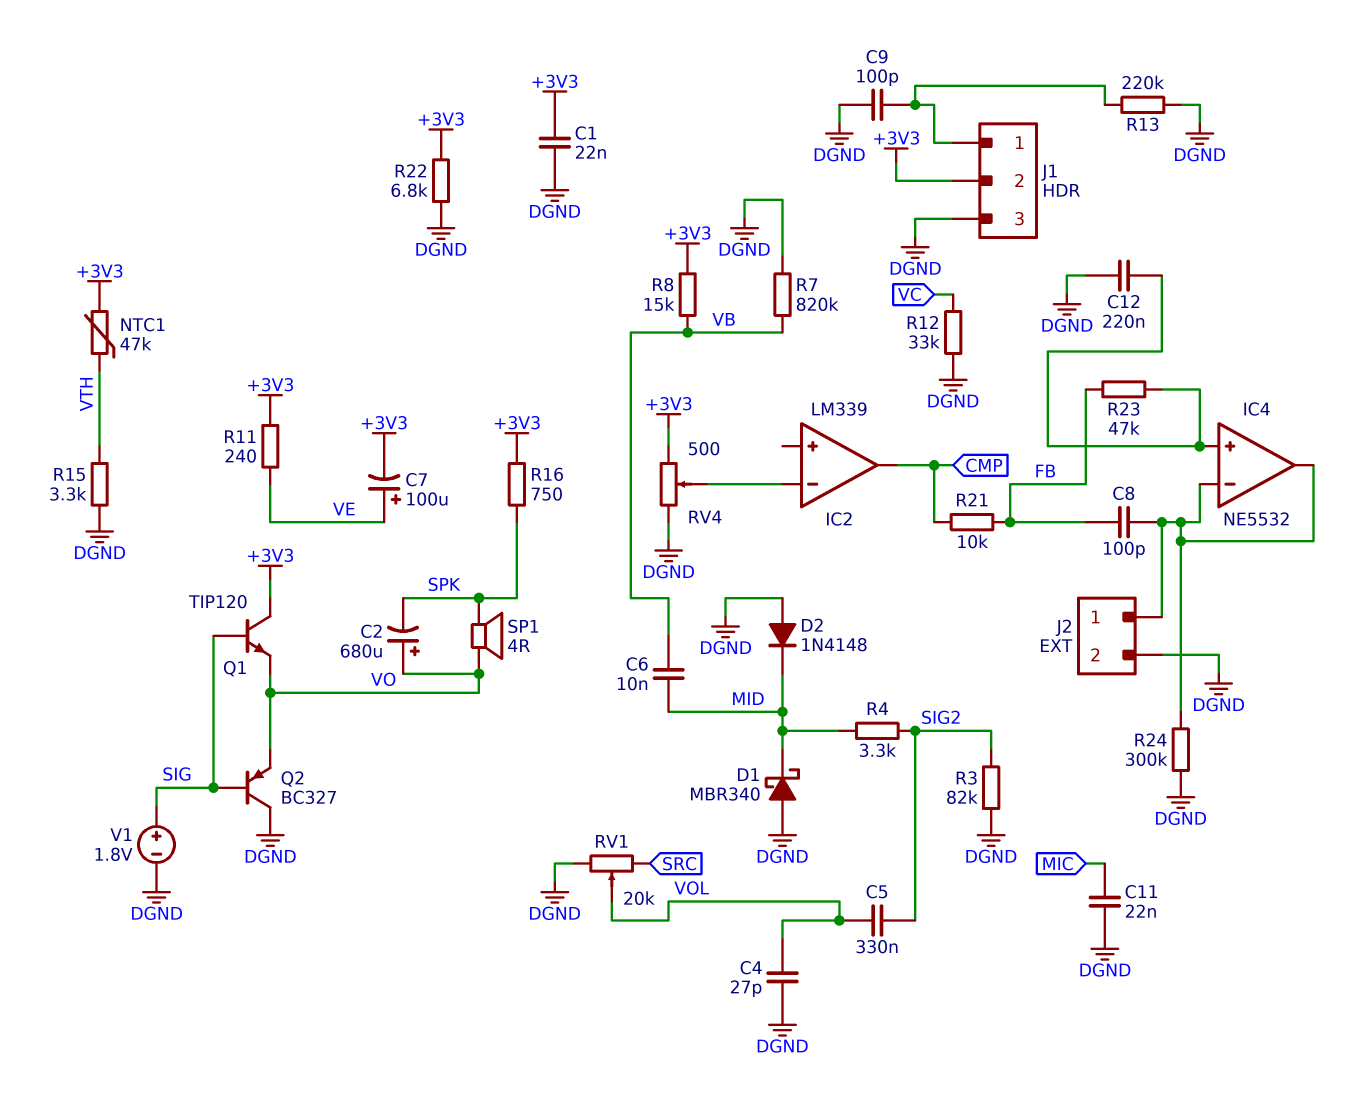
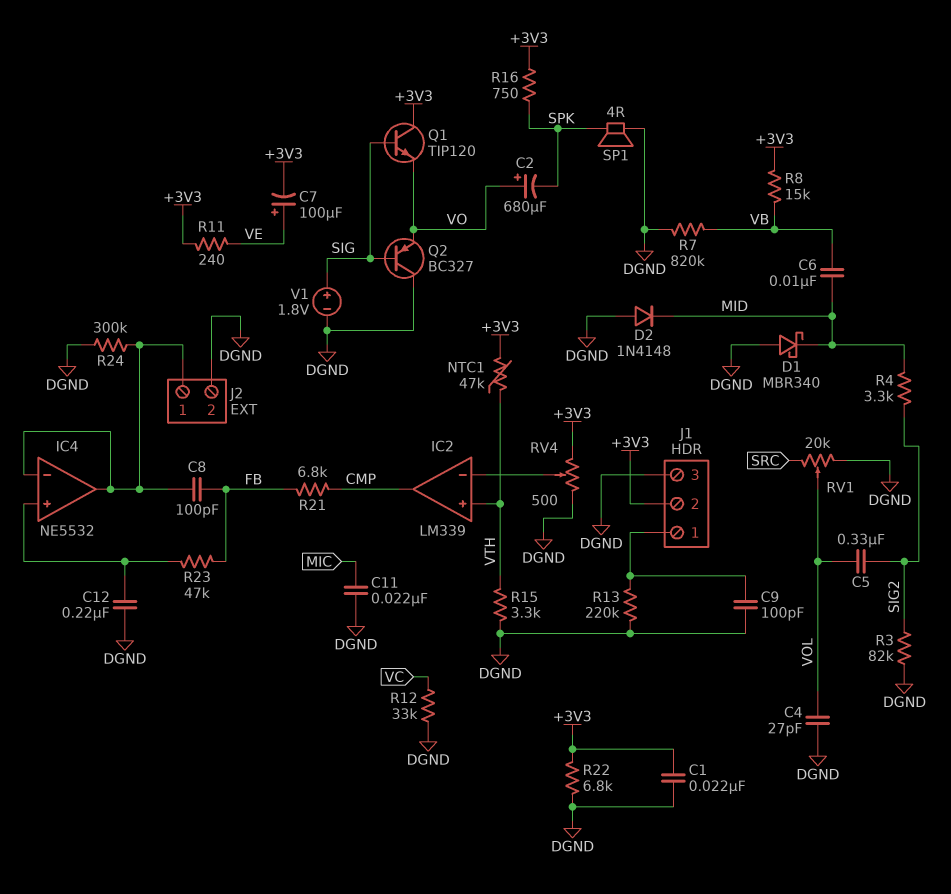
IC2 pin in+: none -> VTH
R21: 10k (CMP, FB) -> 6.8k (CMP, FB)
SP1: speaker 4R (SPK, VO) -> speaker 4R (DGND, SPK)

